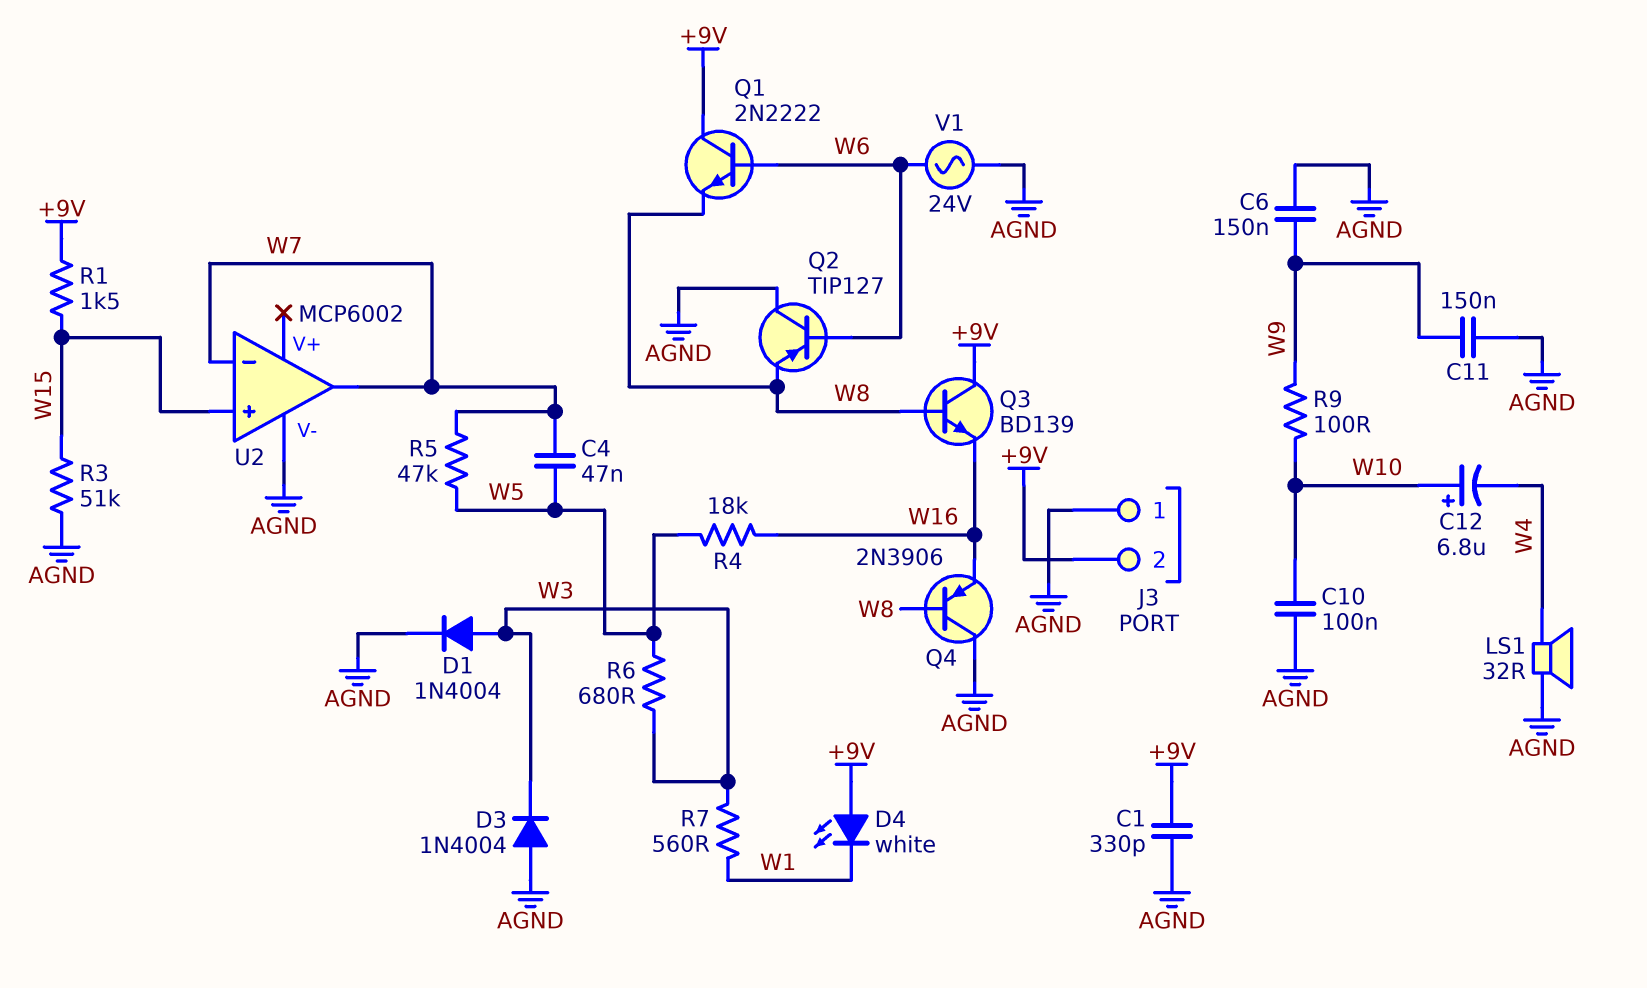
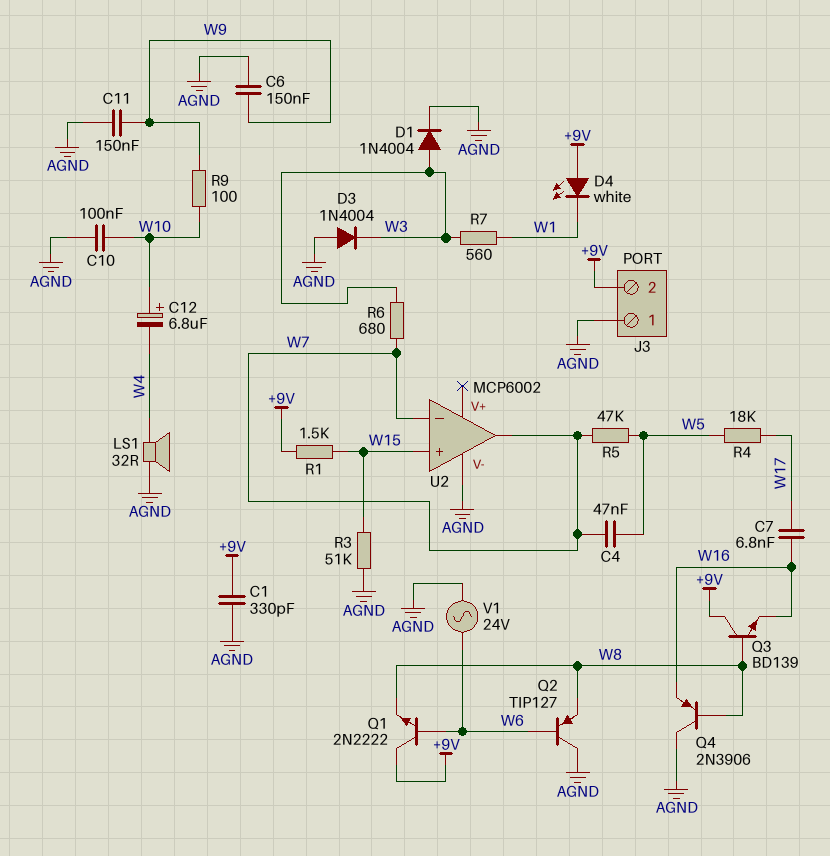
C7: none -> 6.8nF (W16, W17)
R4: 18k (W5, W16) -> 18k (W5, W17)
R6: 680 (W3, W5) -> 680 (W3, W7)

